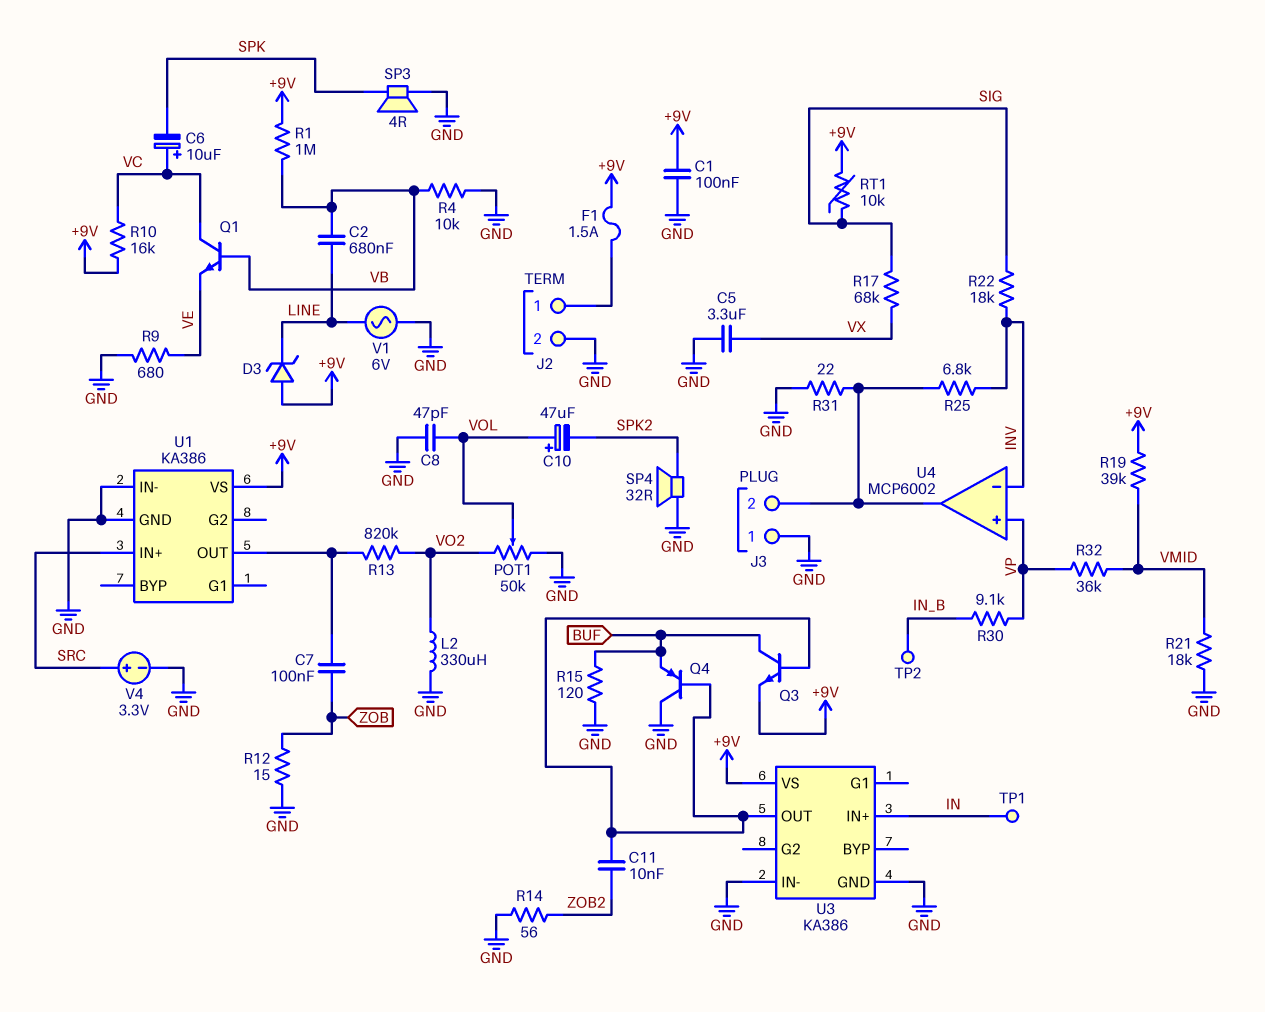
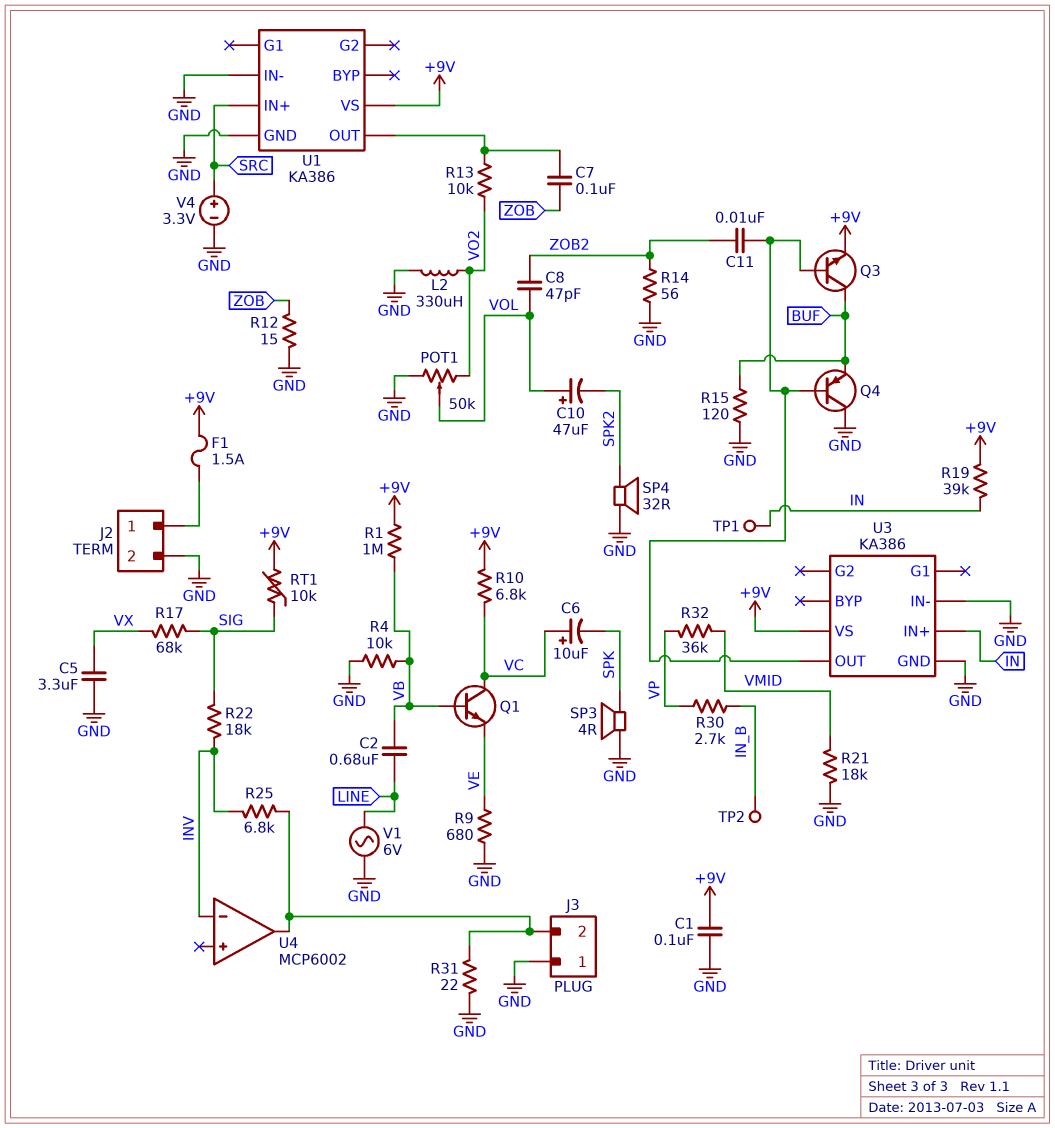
C8: 47pF (GND, VOL) -> 47pF (VOL, ZOB2)
D3: zener (A +9V, K LINE) -> none
R10: 16k (+9V, VC) -> 6.8k (+9V, VC)
R13: 820k (U1/OUT, VO2) -> 10k (U1/OUT, VO2)
R19: 39k (+9V, VMID) -> 39k (+9V, IN)
R30: 9.1k (IN_B, VP) -> 2.7k (IN_B, VP)
U4 pin in+: VP -> none

